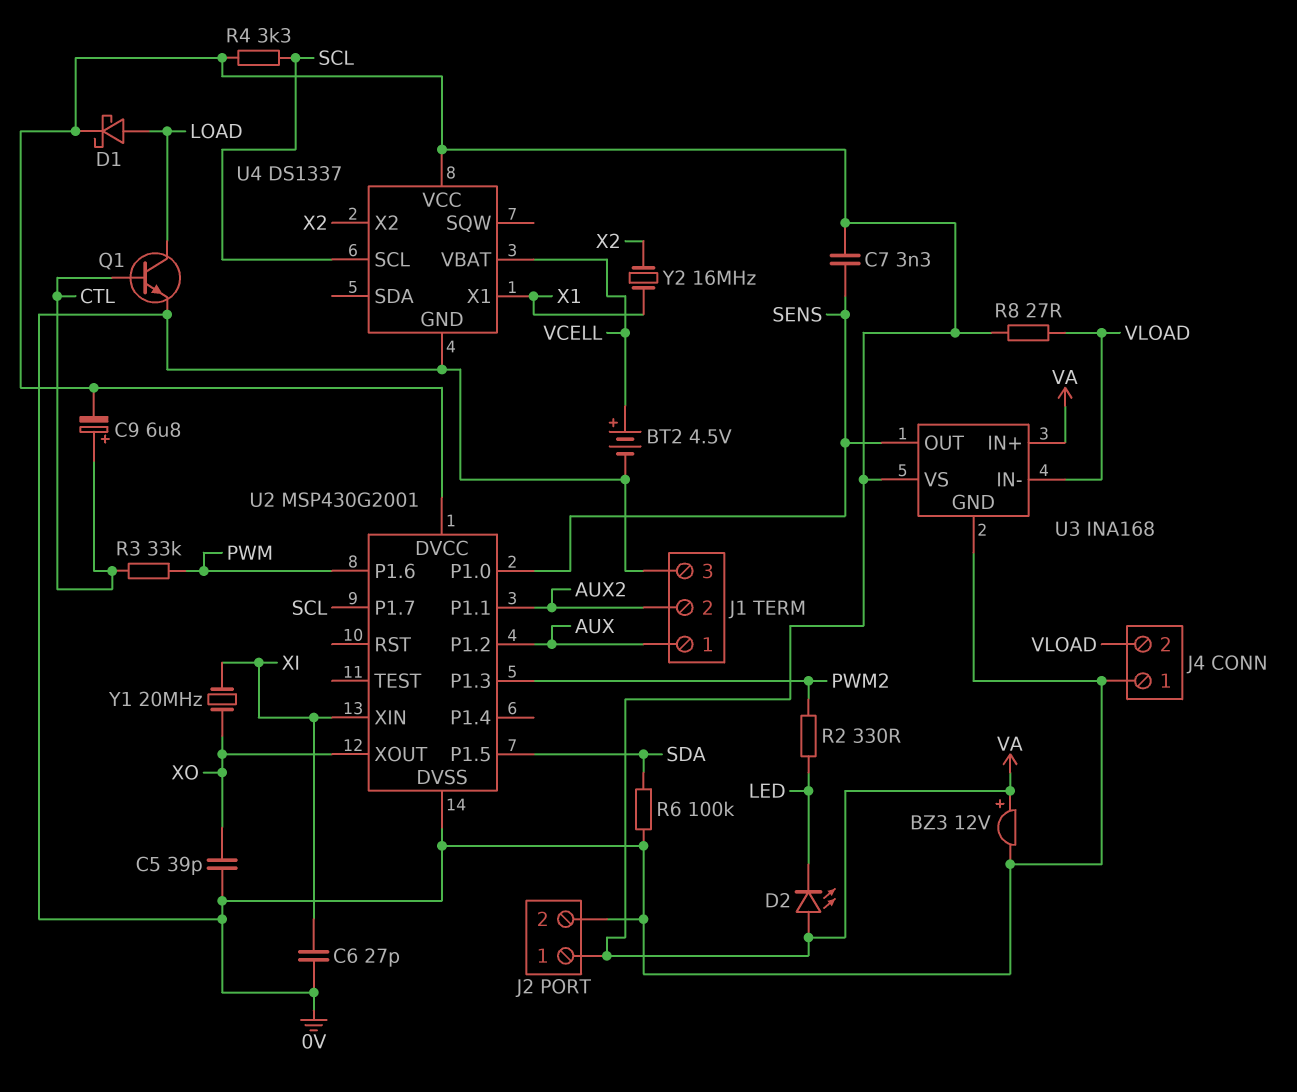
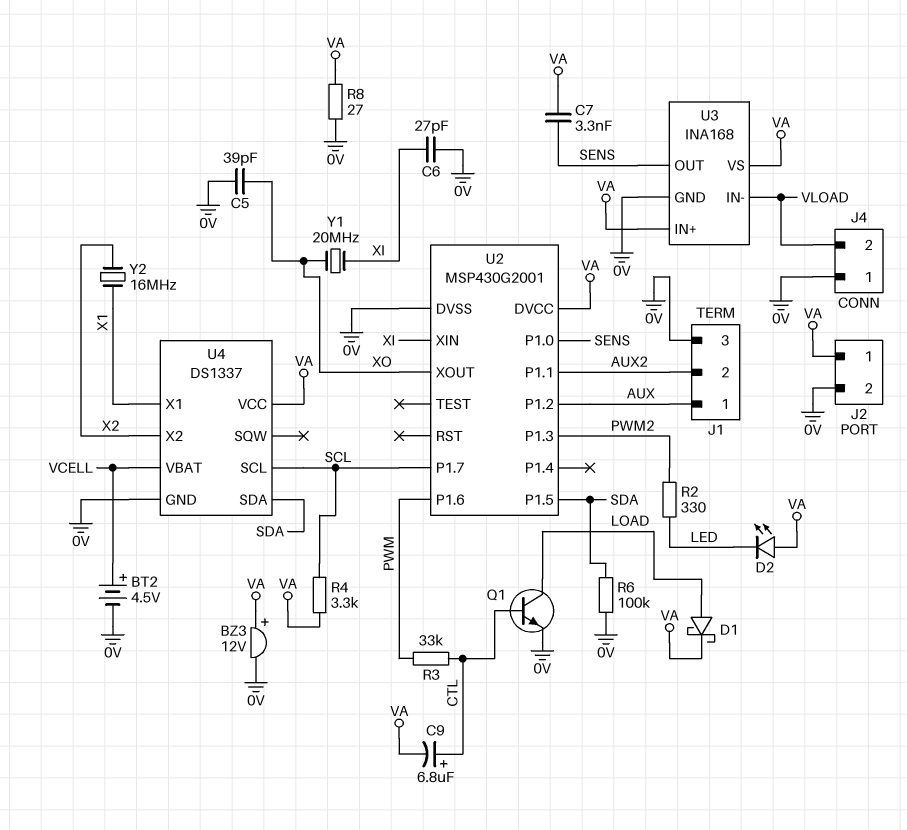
R8: 27 (VA, VLOAD) -> 27 (0V, VA)
U4 pin SDA: none -> SDA

